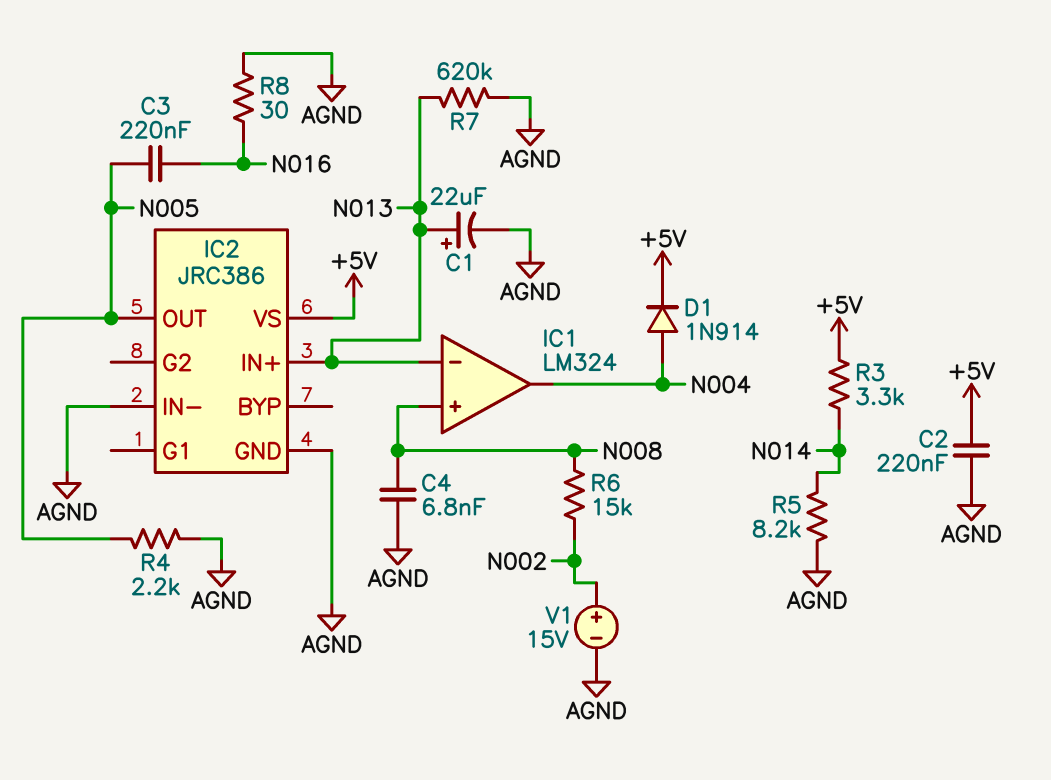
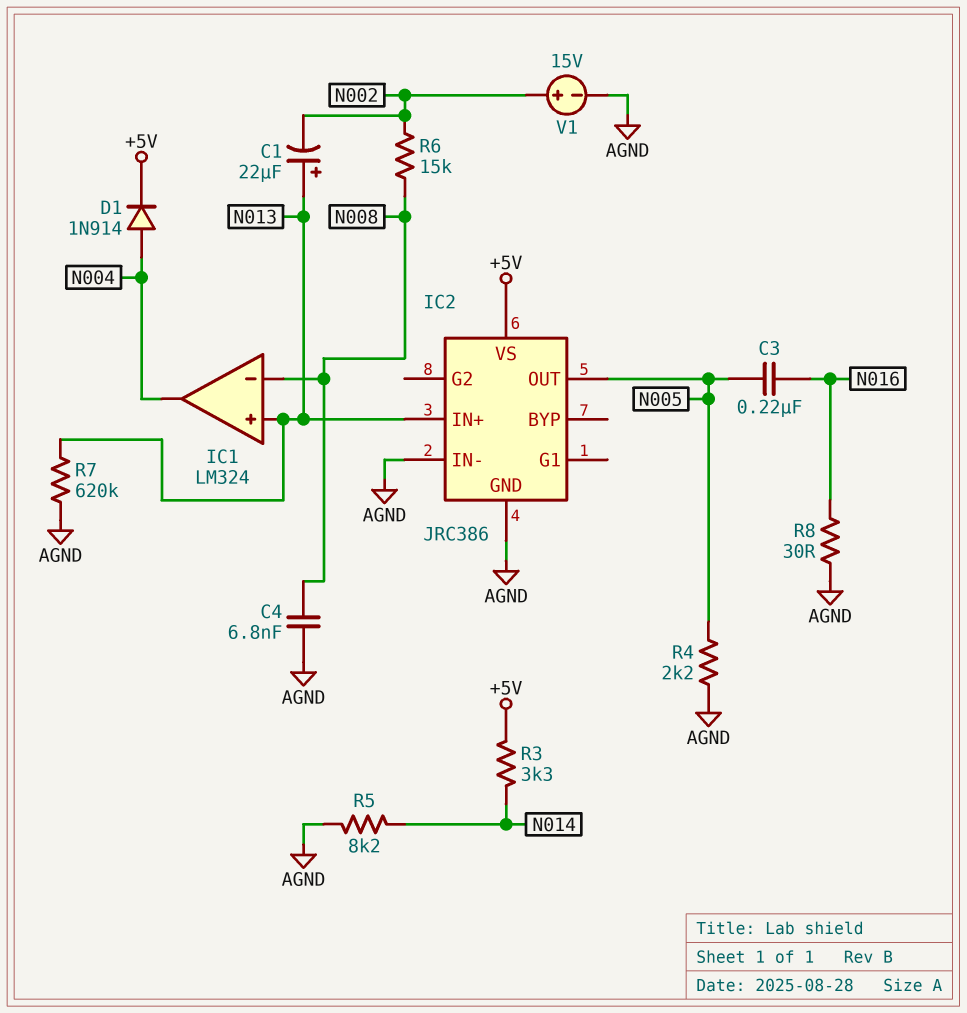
C1: 22uF (plus N013, minus AGND) -> 22uF (plus N013, minus N002)
C2: 220nF (+5V, AGND) -> none
IC1 pin in+: N008 -> N013
IC1 pin in-: N013 -> N008

